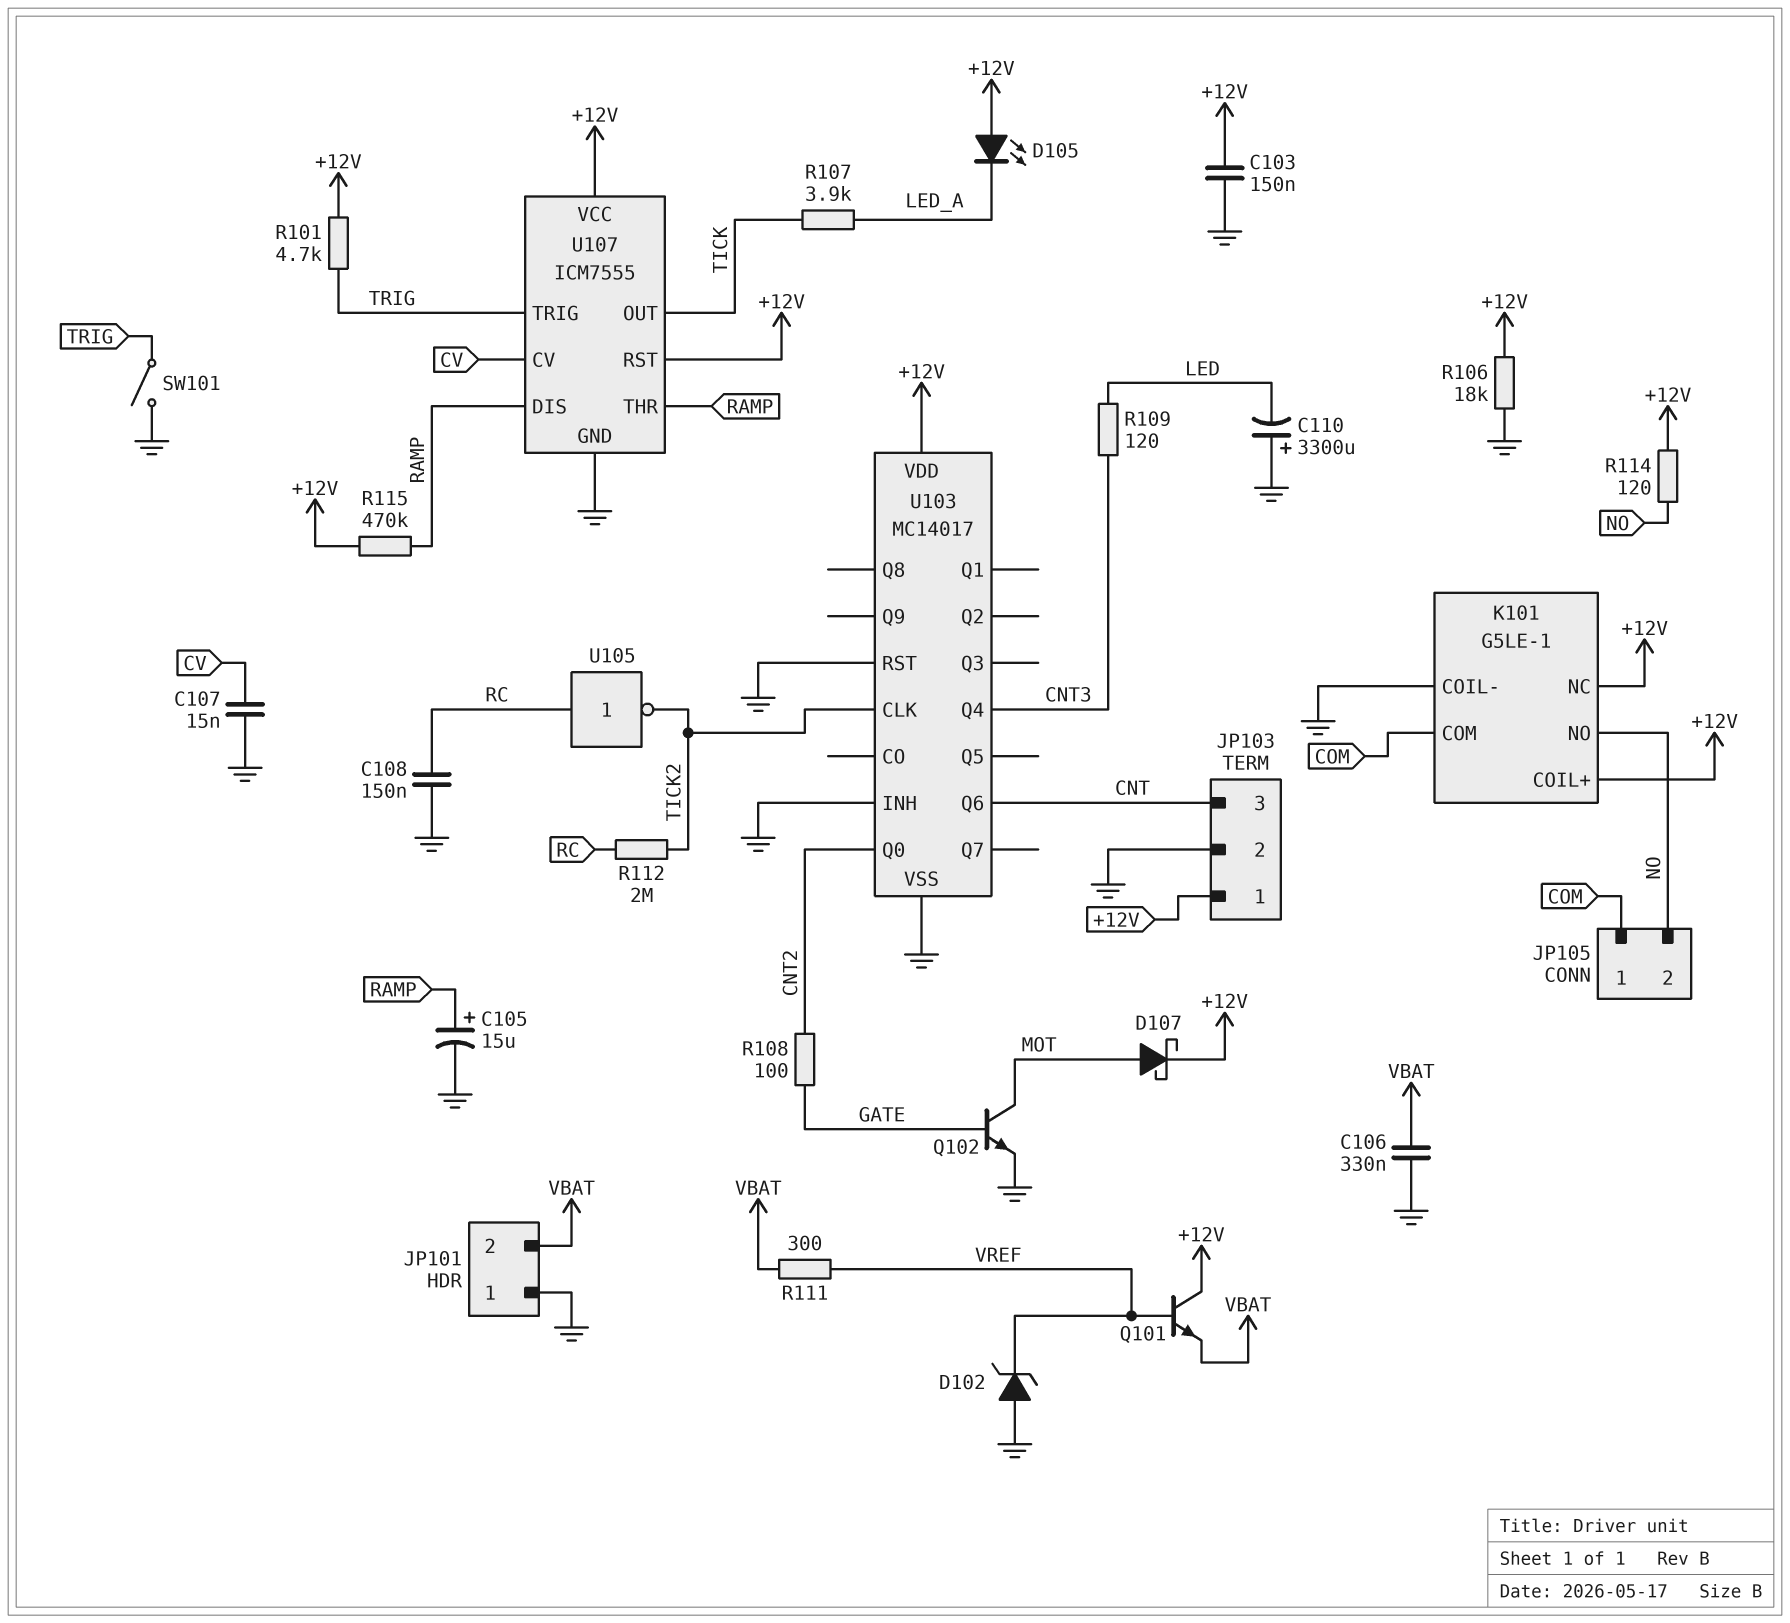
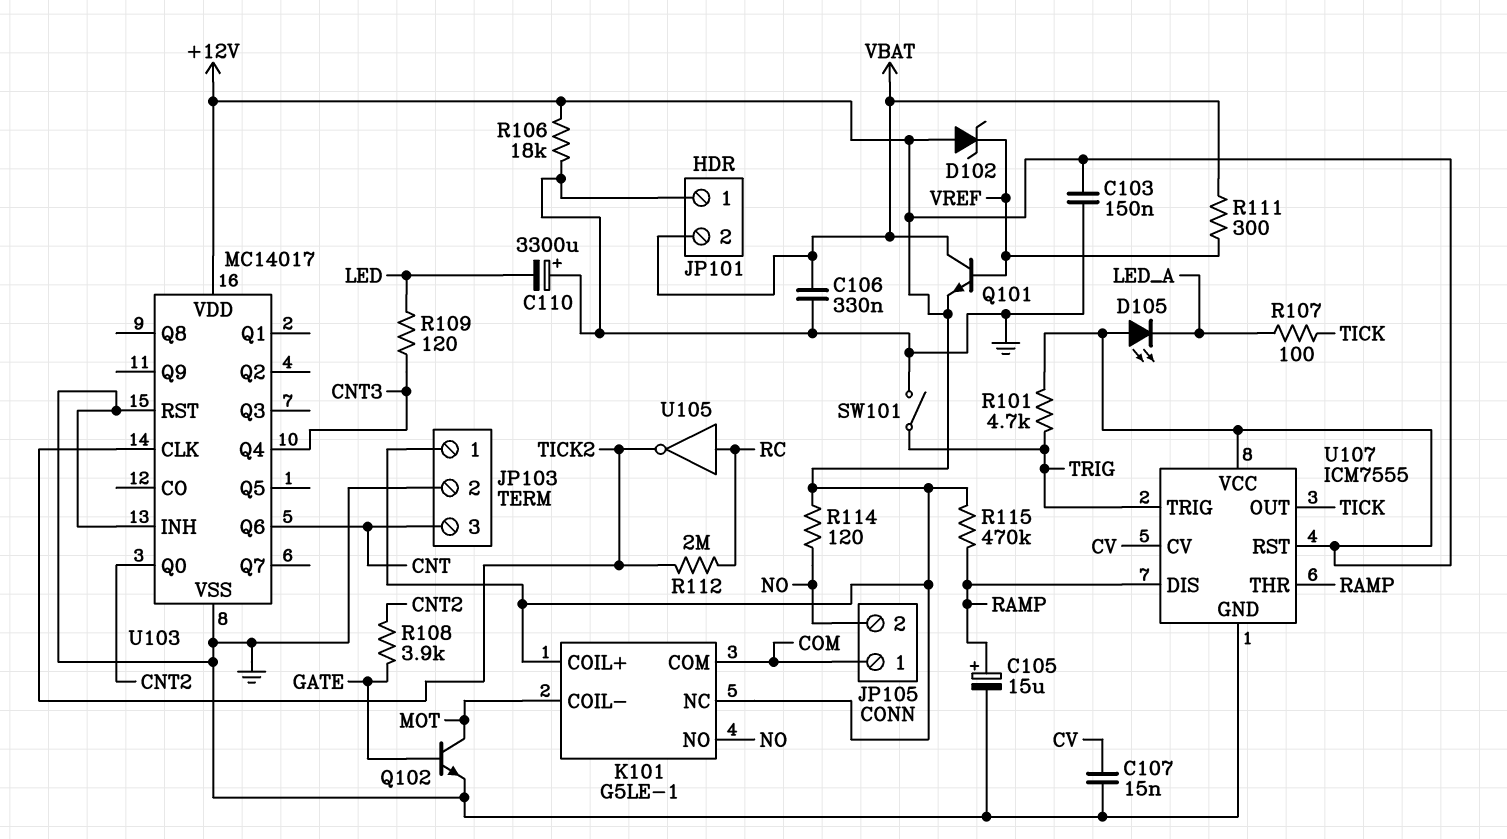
C108: 150nF (GND, RC) -> none
D102: zener (A GND, K VREF) -> zener (A +12V, K VREF)
D107: schottky (A MOT, K +12V) -> none
K101 pin COIL-: GND -> MOT
Q101: NPN (B VREF, C +12V, E VBAT) -> NPN (B VREF, C VBAT, E +12V)
R107: 3.9k (LED_A, TICK) -> 100 (LED_A, TICK)
R108: 100 (CNT2, GATE) -> 3.9k (CNT2, GATE)

